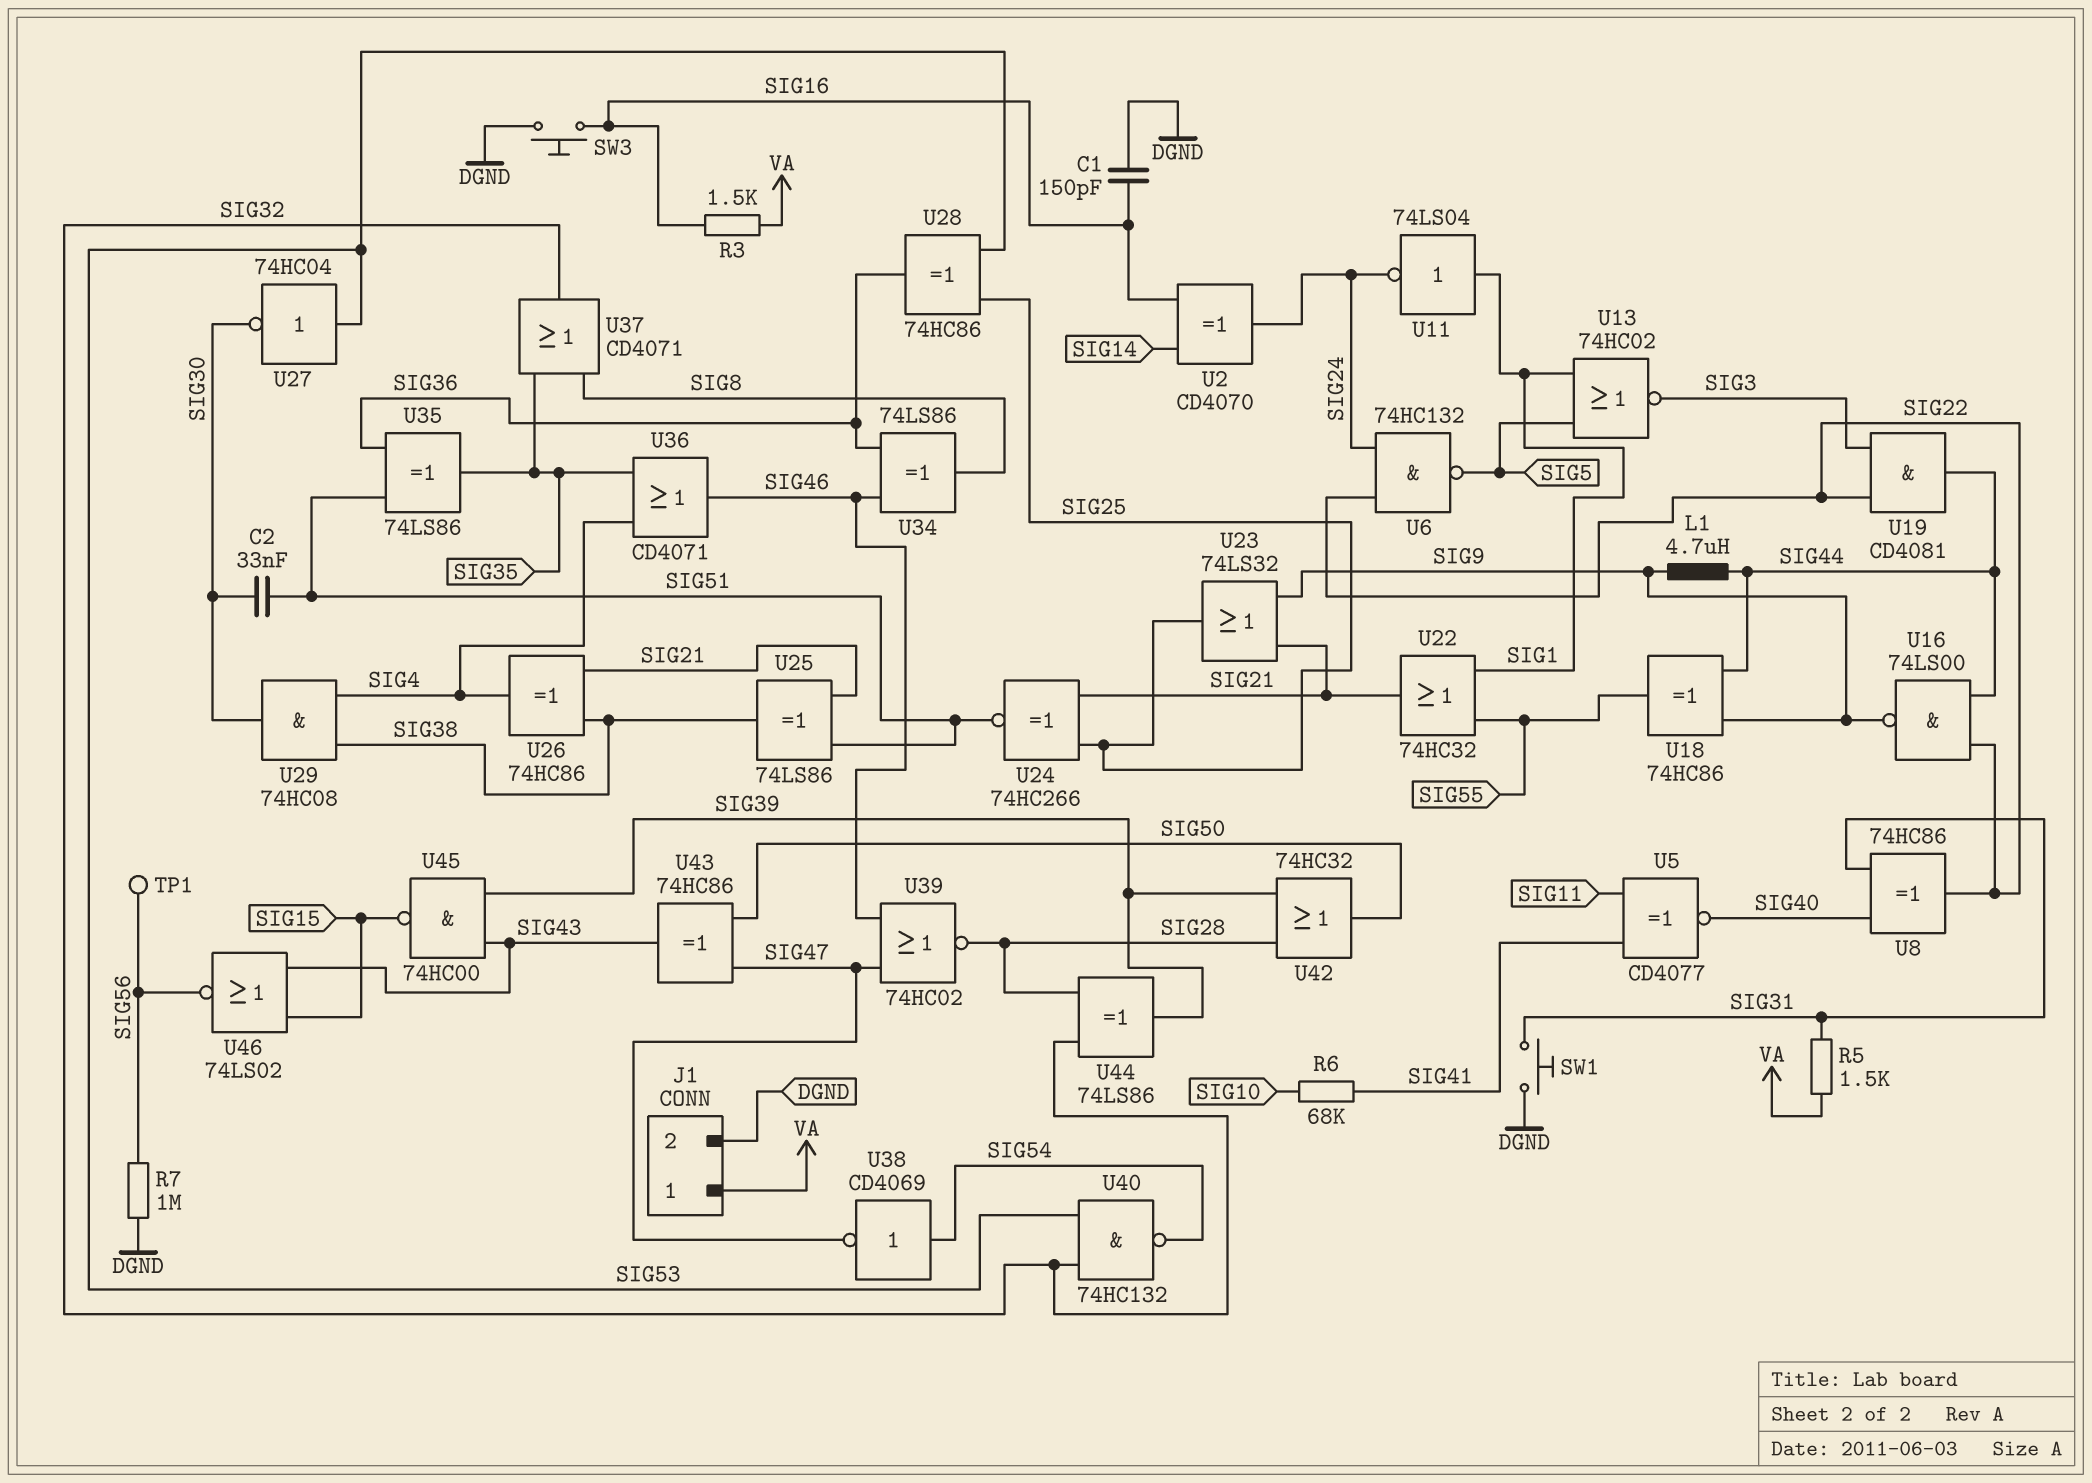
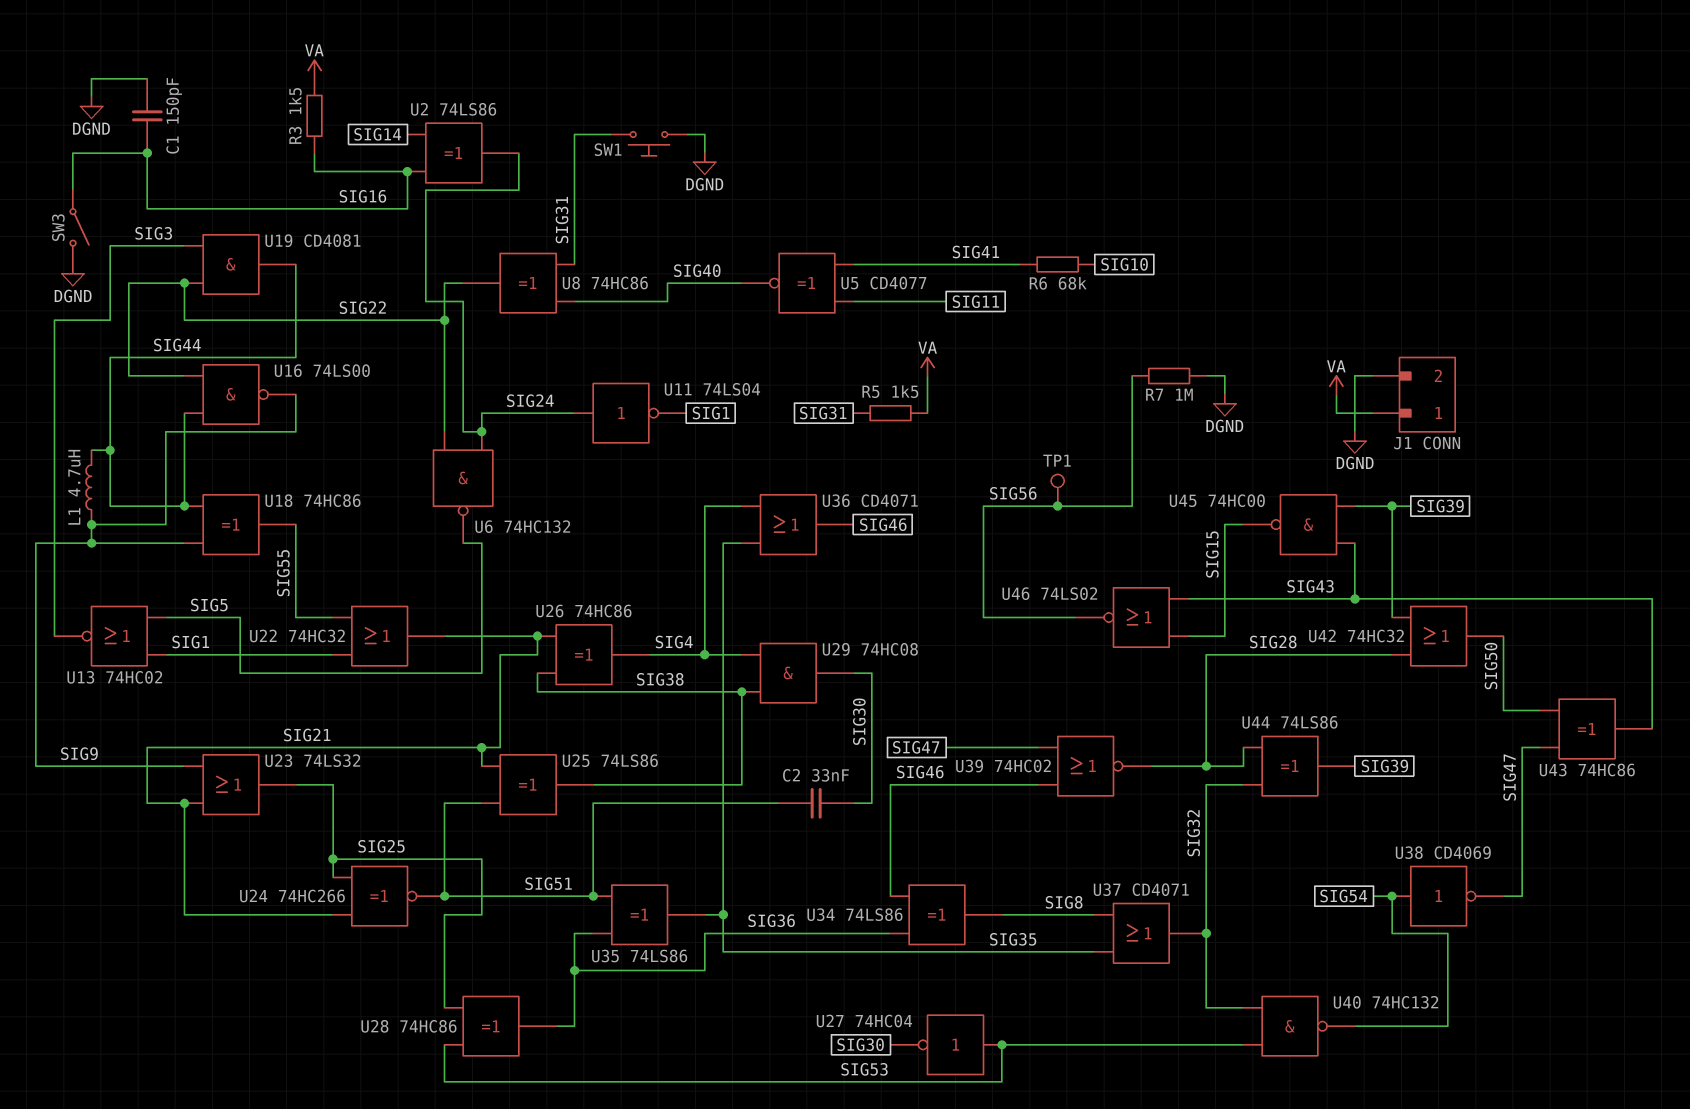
SW3: button (DGND, SIG16) -> switch (DGND, SIG16)
U2: XOR CD4070 (in SIG14, in SIG16, out SIG24) -> XOR 74LS86 (in SIG14, in SIG16, out SIG24)
U11: NOT 74LS04 (in SIG1, out SIG24) -> NOT 74LS04 (in SIG24, out SIG1)

